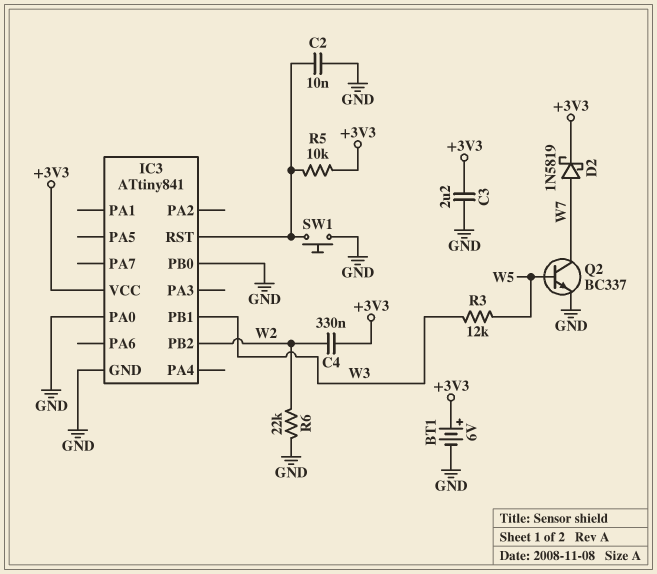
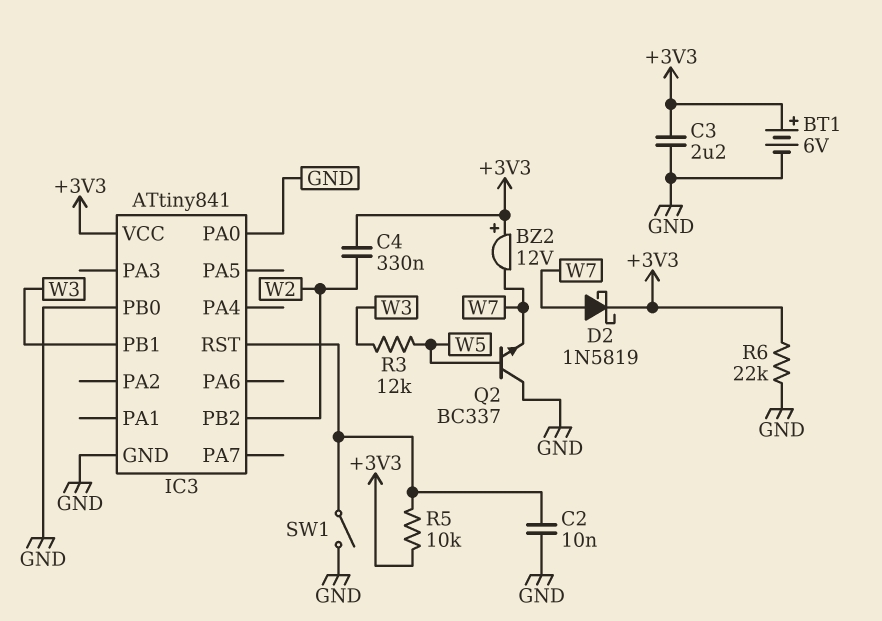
BZ2: none -> buzzer 12V (plus +3V3, minus W7)
Q2: NPN BC337 (B W5, C W7, E GND) -> NPN BC337 (B W5, C GND, E W7)
R6: 22k (GND, W2) -> 22k (+3V3, GND)
SW1: button (GND, IC3/RST) -> switch (GND, IC3/RST)

